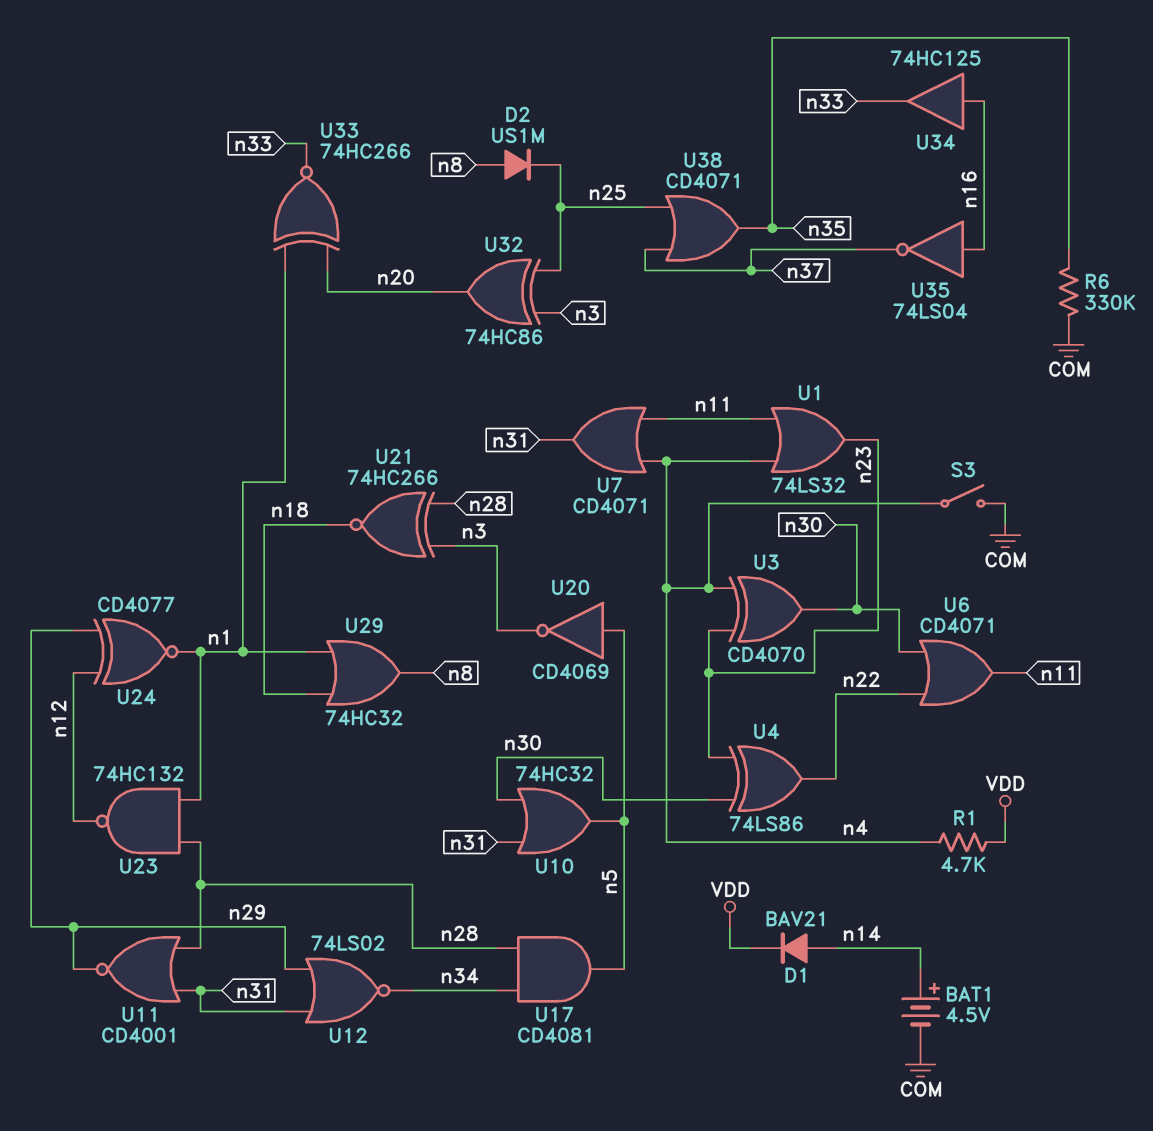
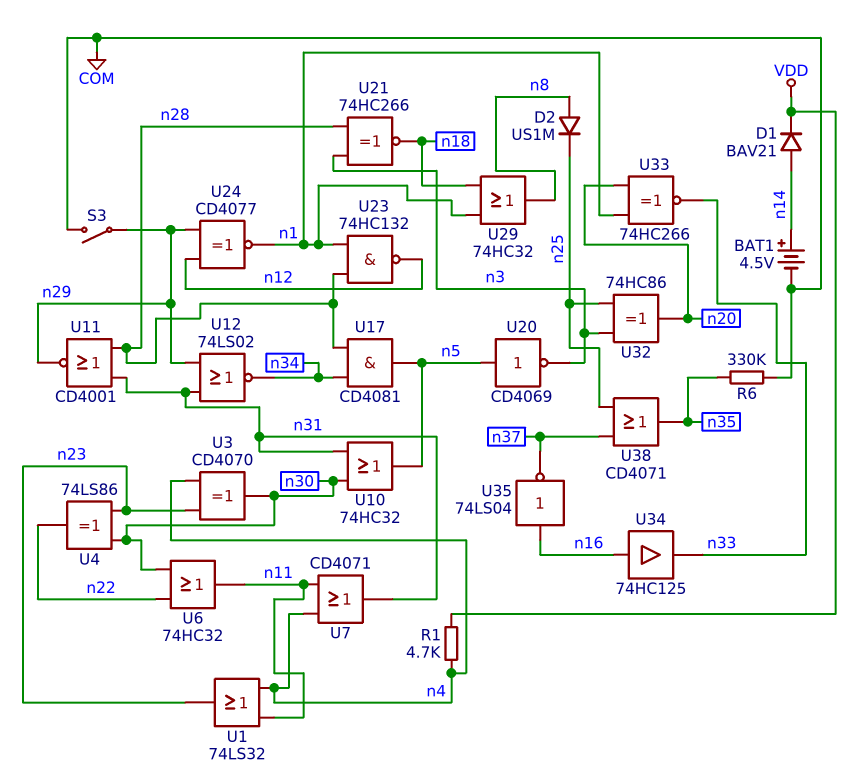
S3: switch (COM, n4) -> switch (COM, n29)
U6: OR CD4071 (in n22, in n30, out n11) -> OR 74HC32 (in n22, in n30, out n11)

